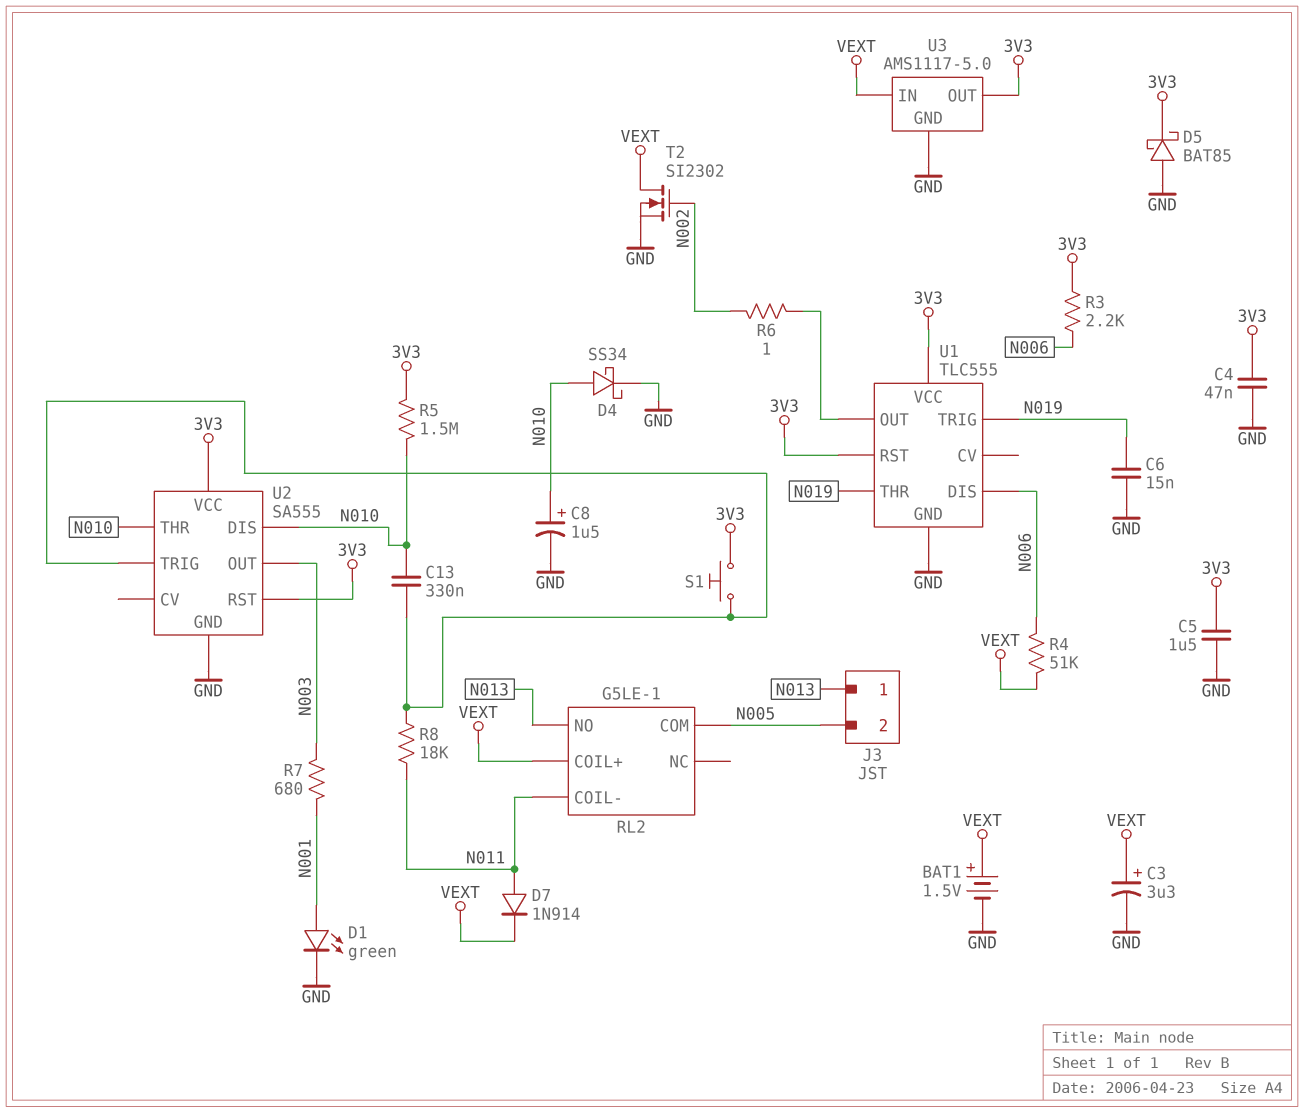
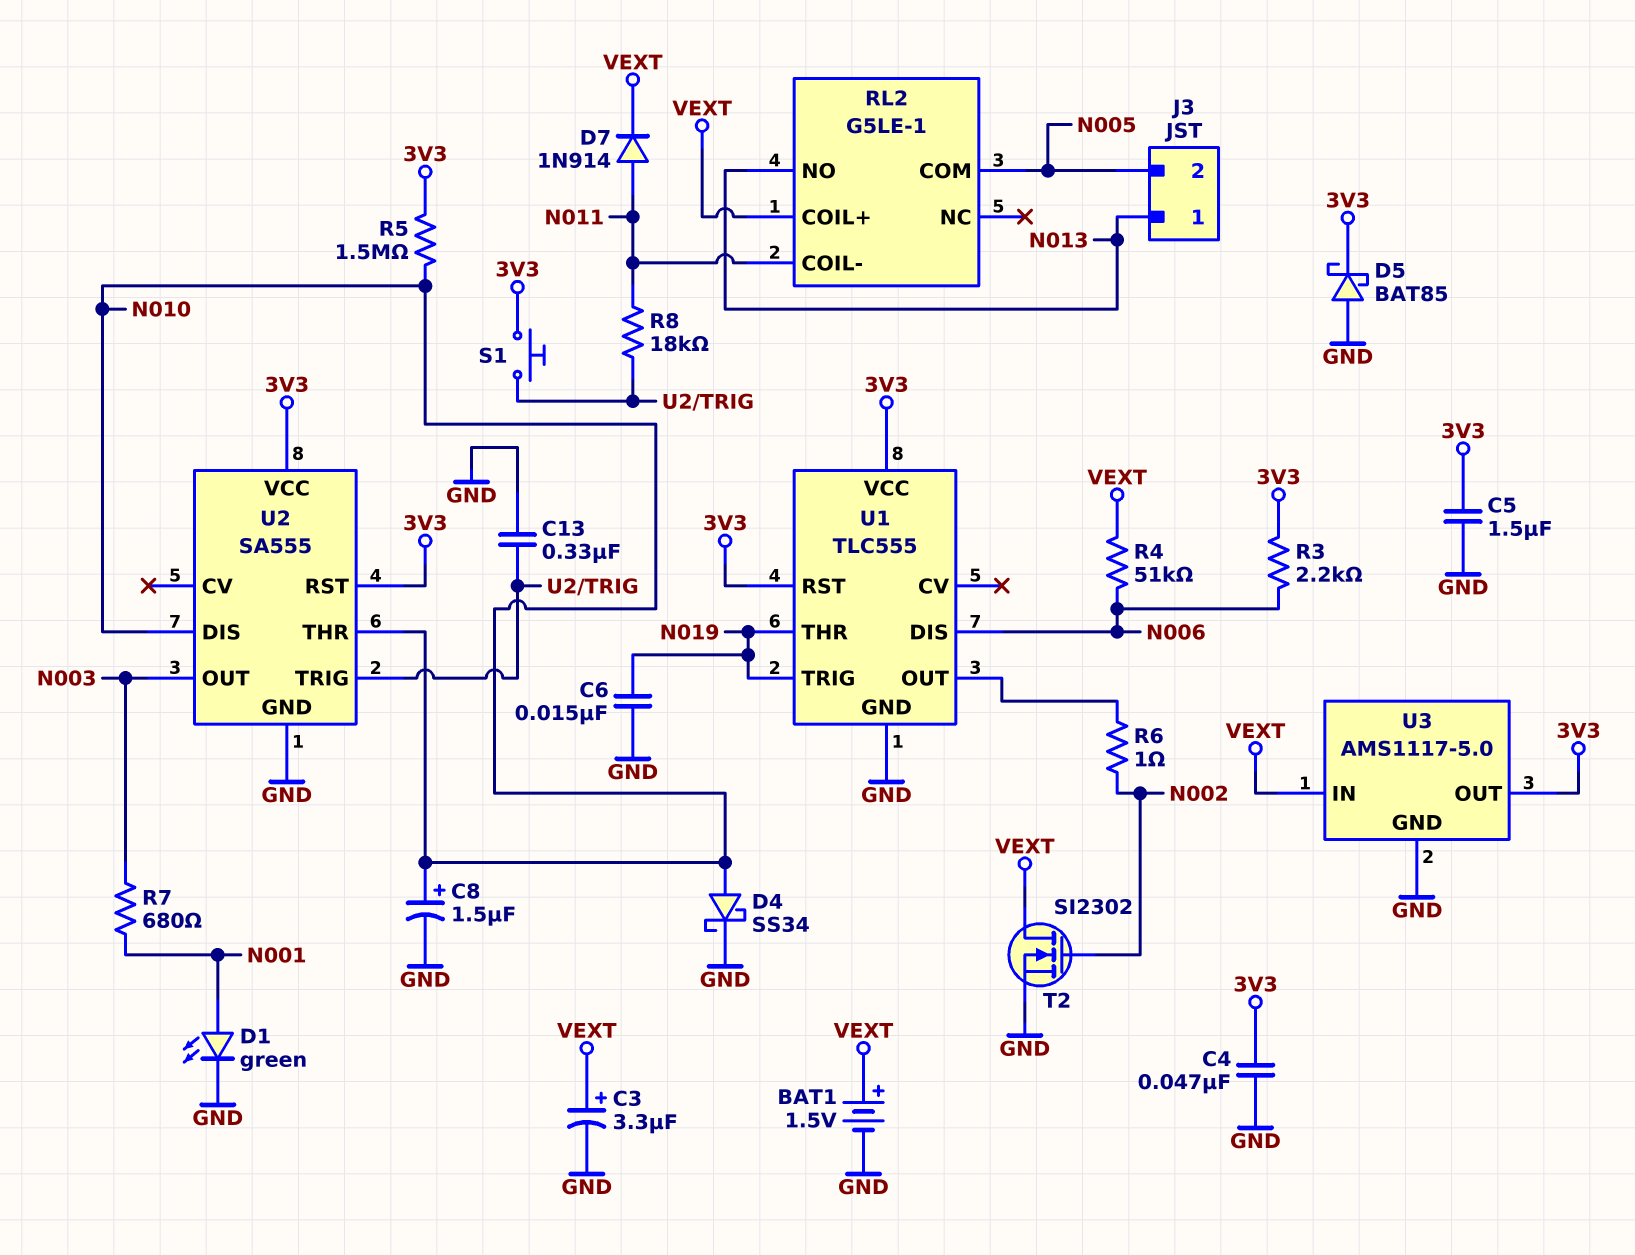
C13: 330nF (N010, U2/TRIG) -> 330nF (GND, U2/TRIG)

